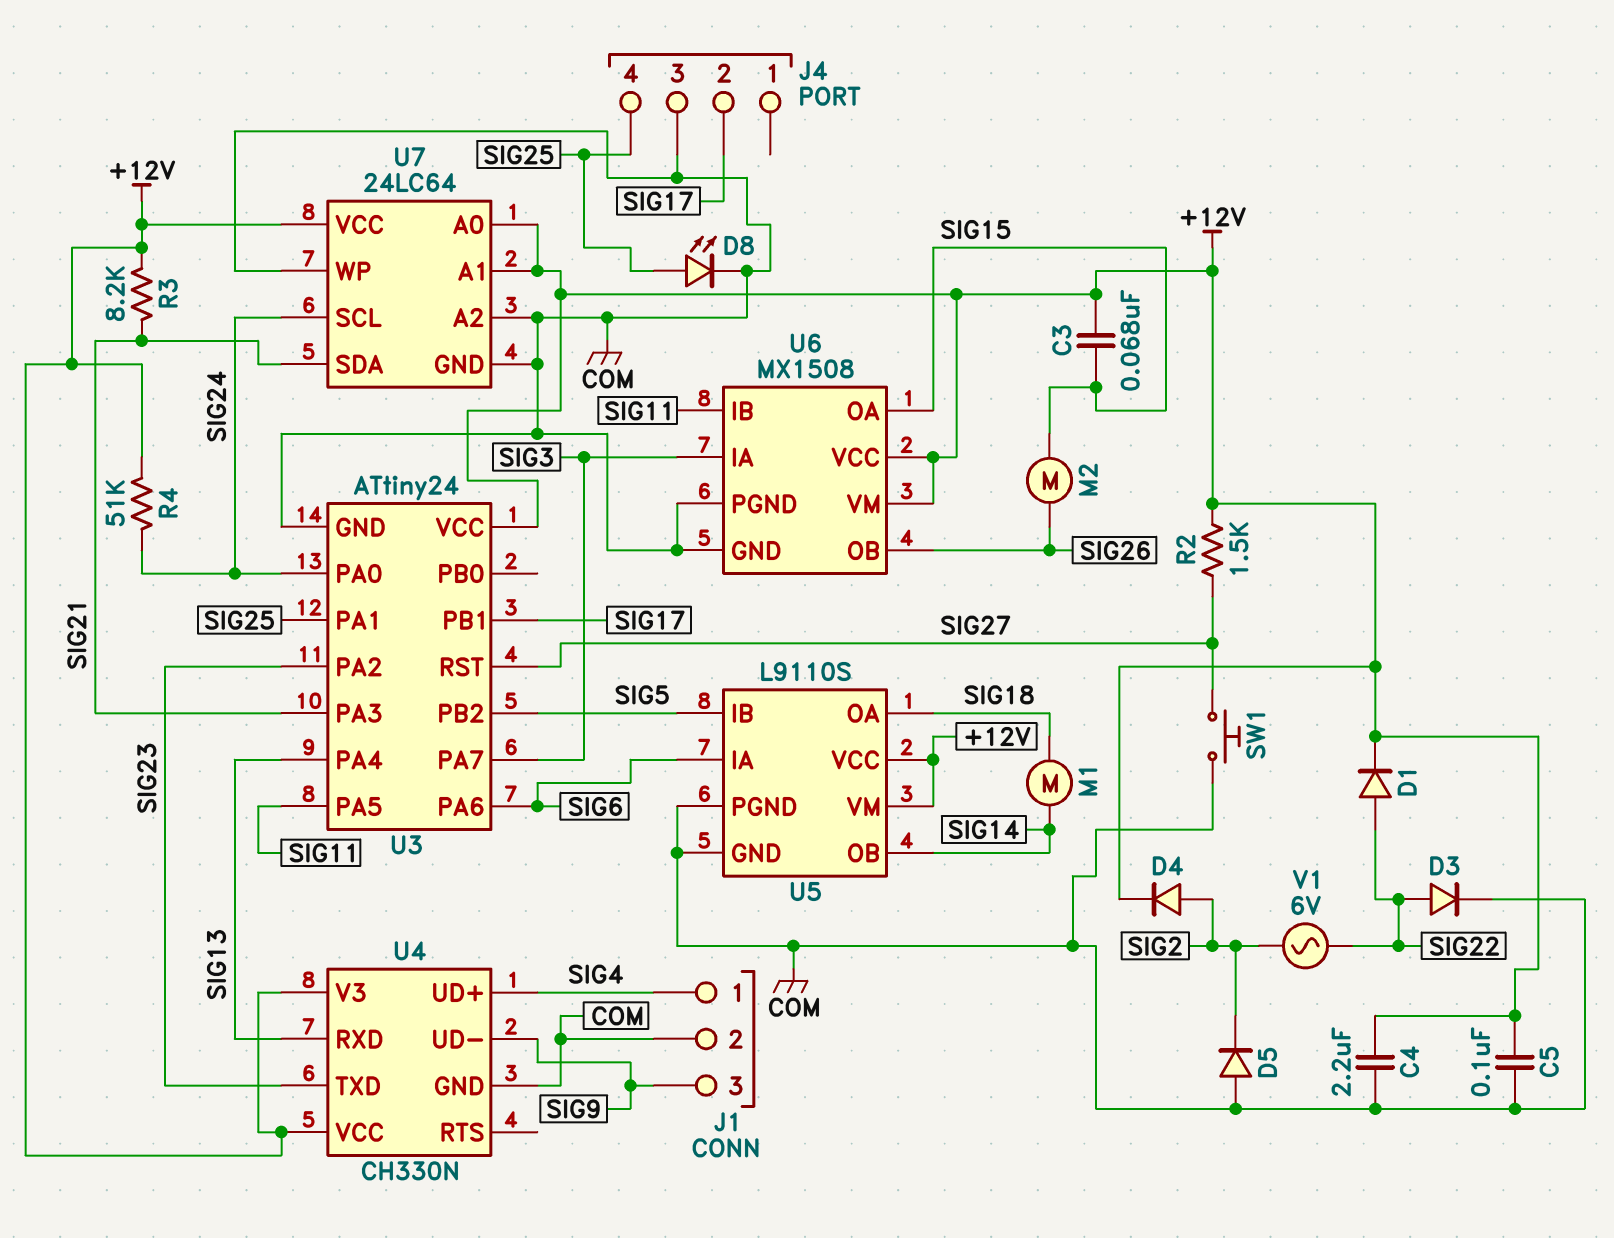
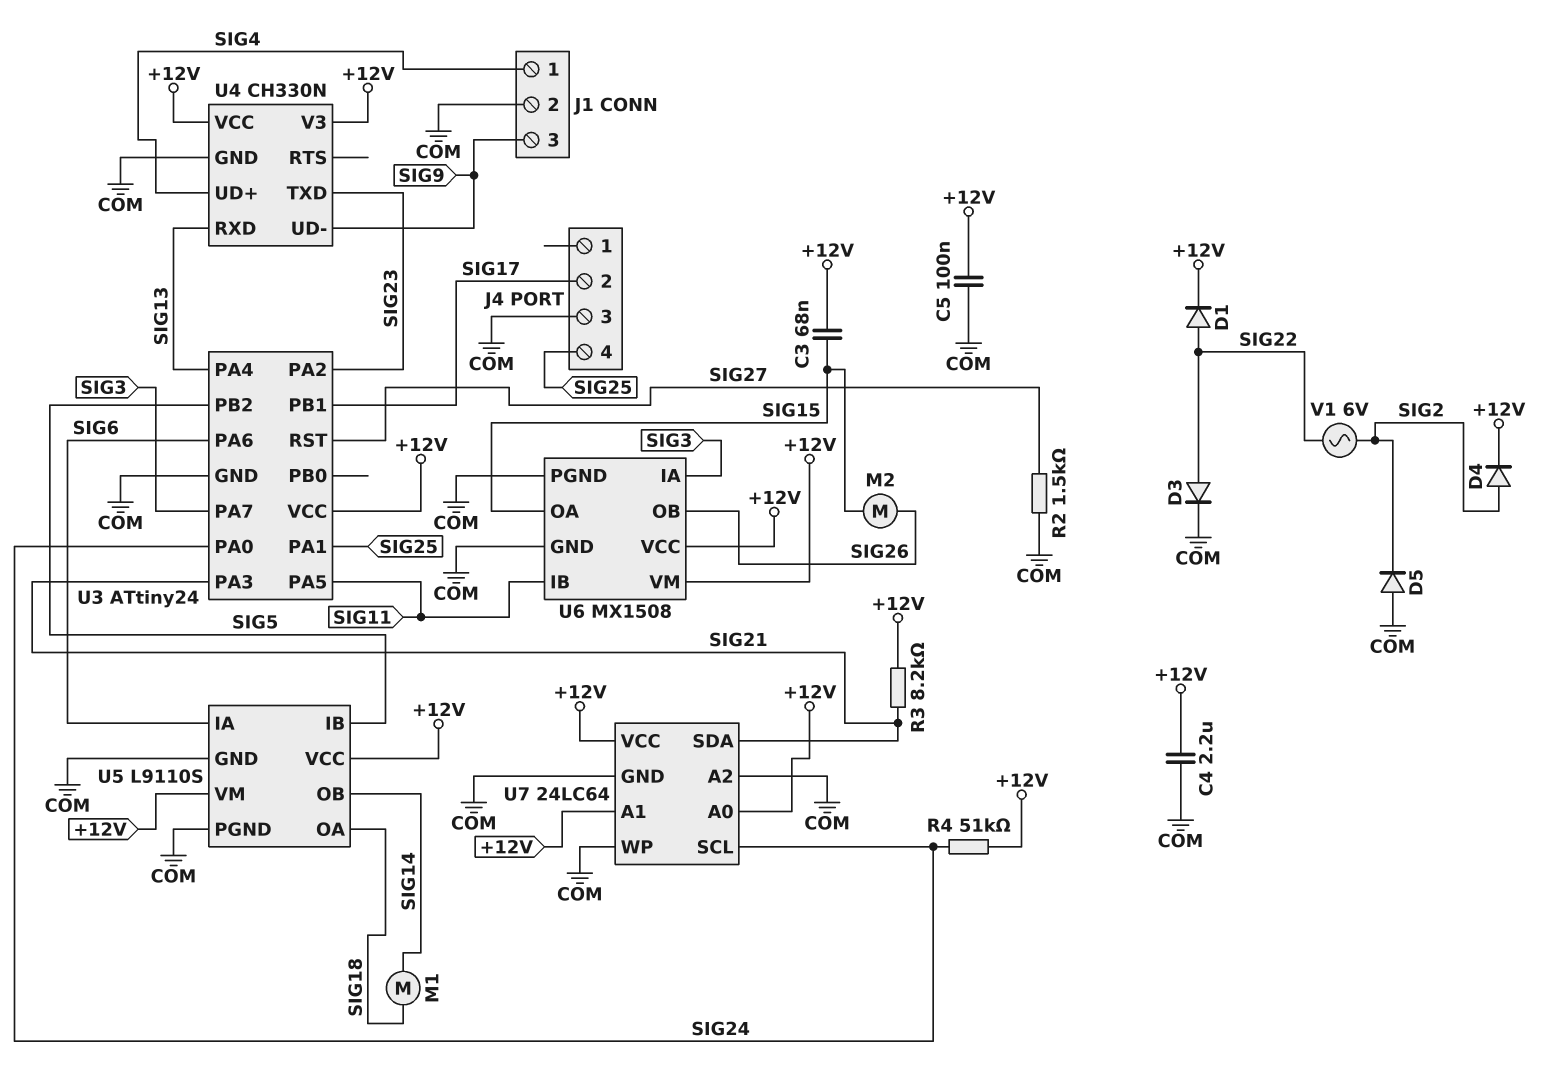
D8: LED (A SIG25, K COM) -> none
R2: 1.5k (+12V, SIG27) -> 1.5k (COM, SIG27)
SW1: button (COM, SIG27) -> none

